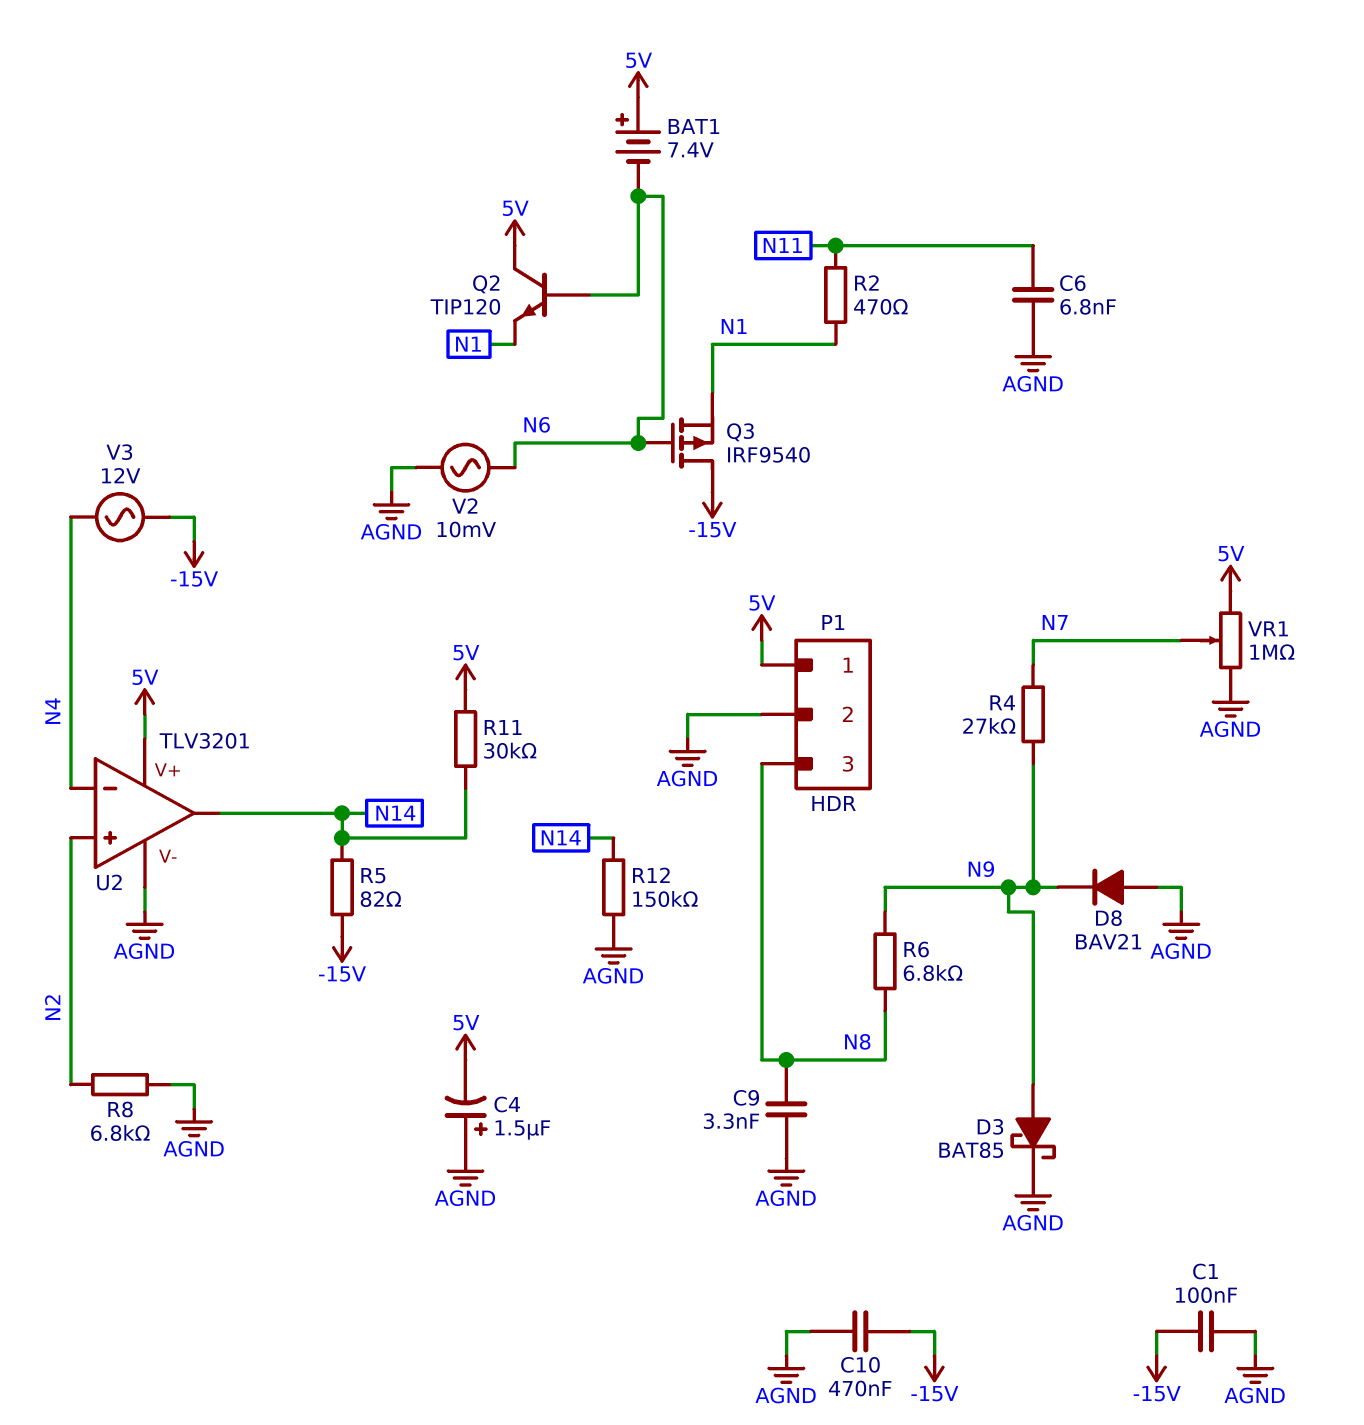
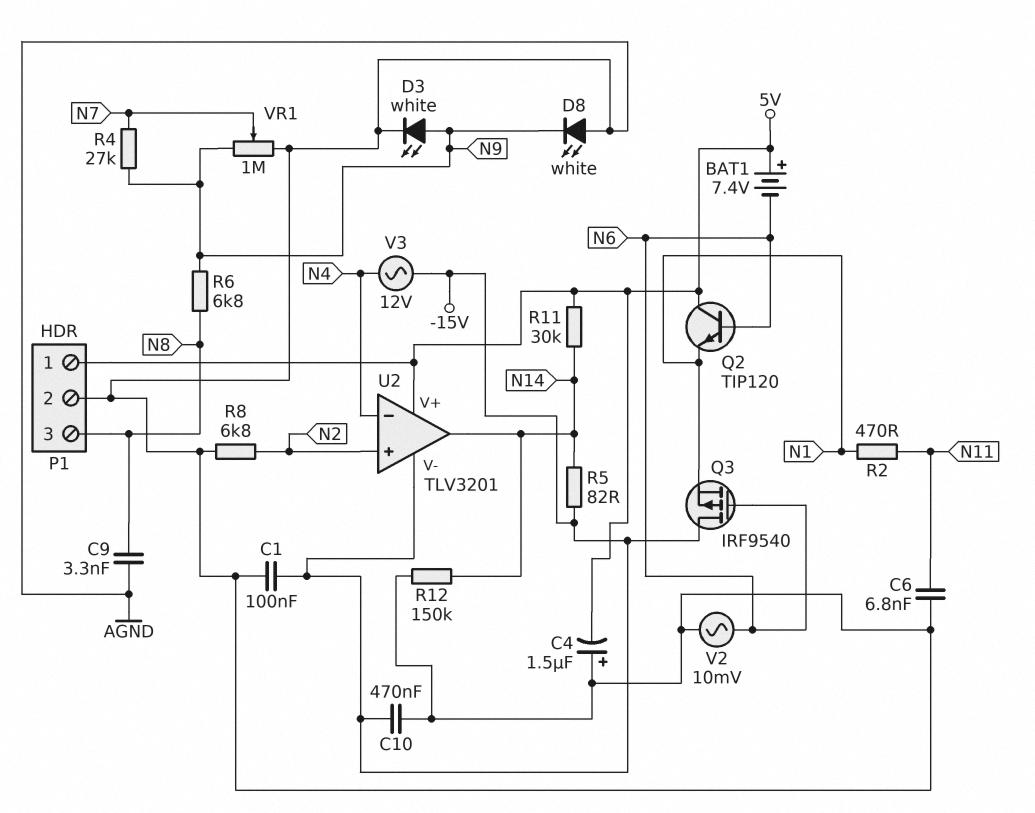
D3: schottky BAT85 (A N9, K AGND) -> LED white (A N9, K AGND)
D8: diode BAV21 (A AGND, K N9) -> LED white (A AGND, K N9)
U2 pin V-: AGND -> -15V
VR1: 1M (5V, AGND, wiper N7) -> 1M (AGND, N9, wiper N7)

